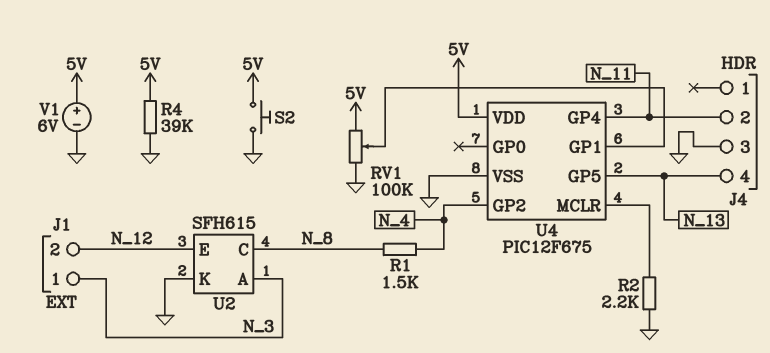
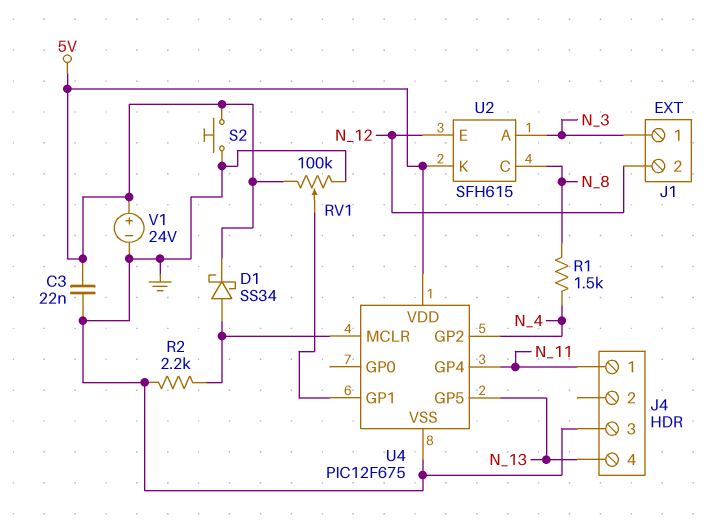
C3: none -> 22nF (5V, GND)
D1: none -> schottky SS34 (A U4/MCLR, K 5V)
J4 pin 1: none -> N_11
J4 pin 2: N_11 -> none
R4: 39k (5V, GND) -> none
U2 pin K: GND -> 5V
V1: 6V (plus 5V, minus GND) -> 24V (plus 5V, minus GND)

